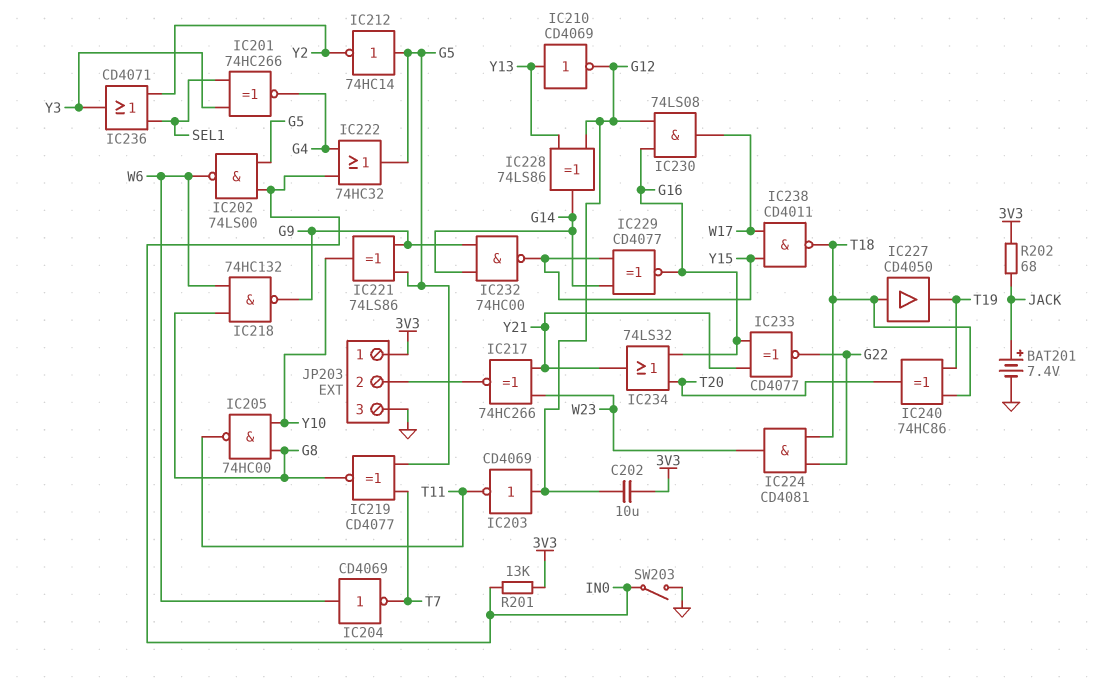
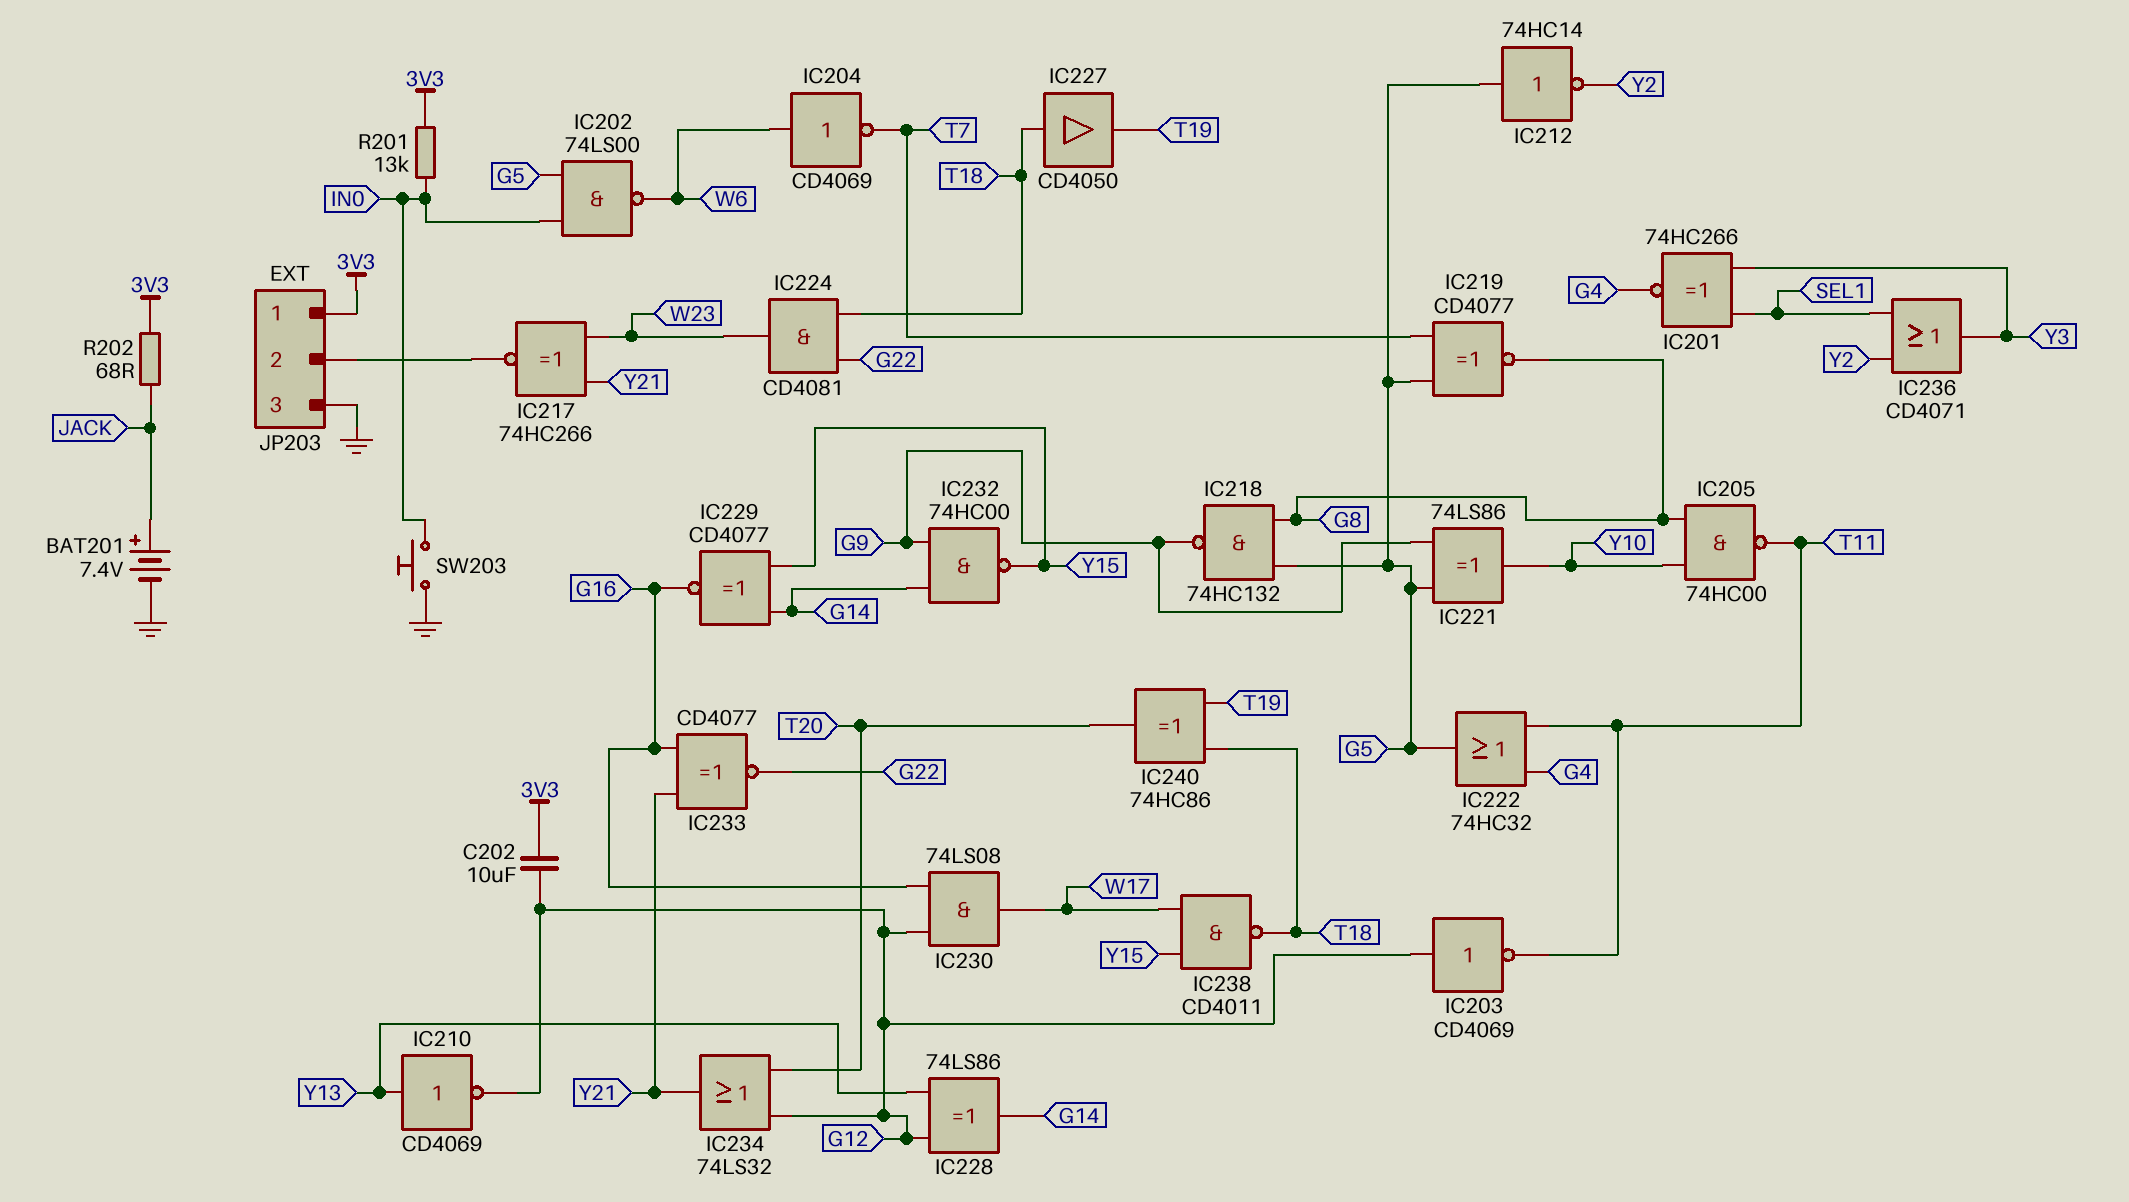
IC218: NAND 74HC132 (in G8, in W6, out G9) -> NAND 74HC132 (in G5, in G8, out G9)
IC222: OR 74HC32 (in G4, in IN0, out G5) -> OR 74HC32 (in G4, in T11, out G5)
IC234: OR 74LS32 (in G16, in T20, out Y21) -> OR 74LS32 (in G12, in T20, out Y21)
SW203: switch (GND, IN0) -> button (GND, IN0)

